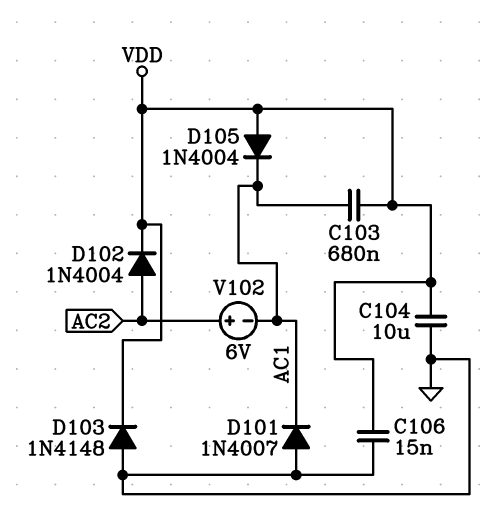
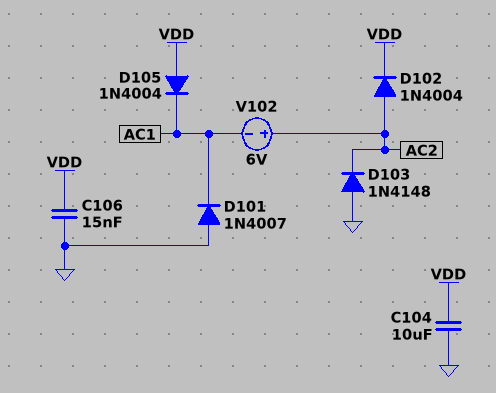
C103: 680nF (AC1, VDD) -> none
D103: diode 1N4148 (A GND, K VDD) -> diode 1N4148 (A GND, K AC2)

